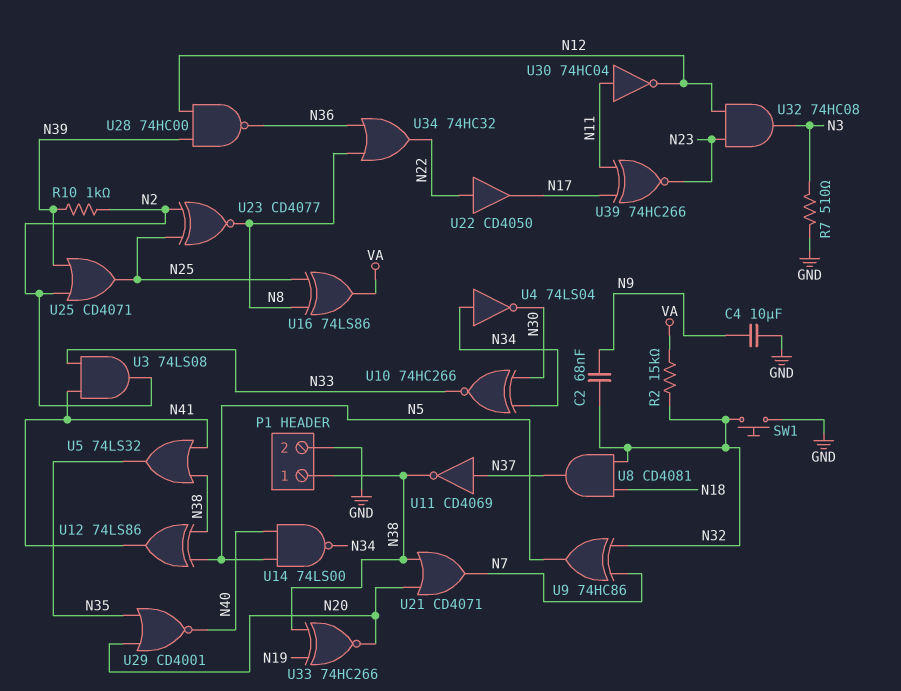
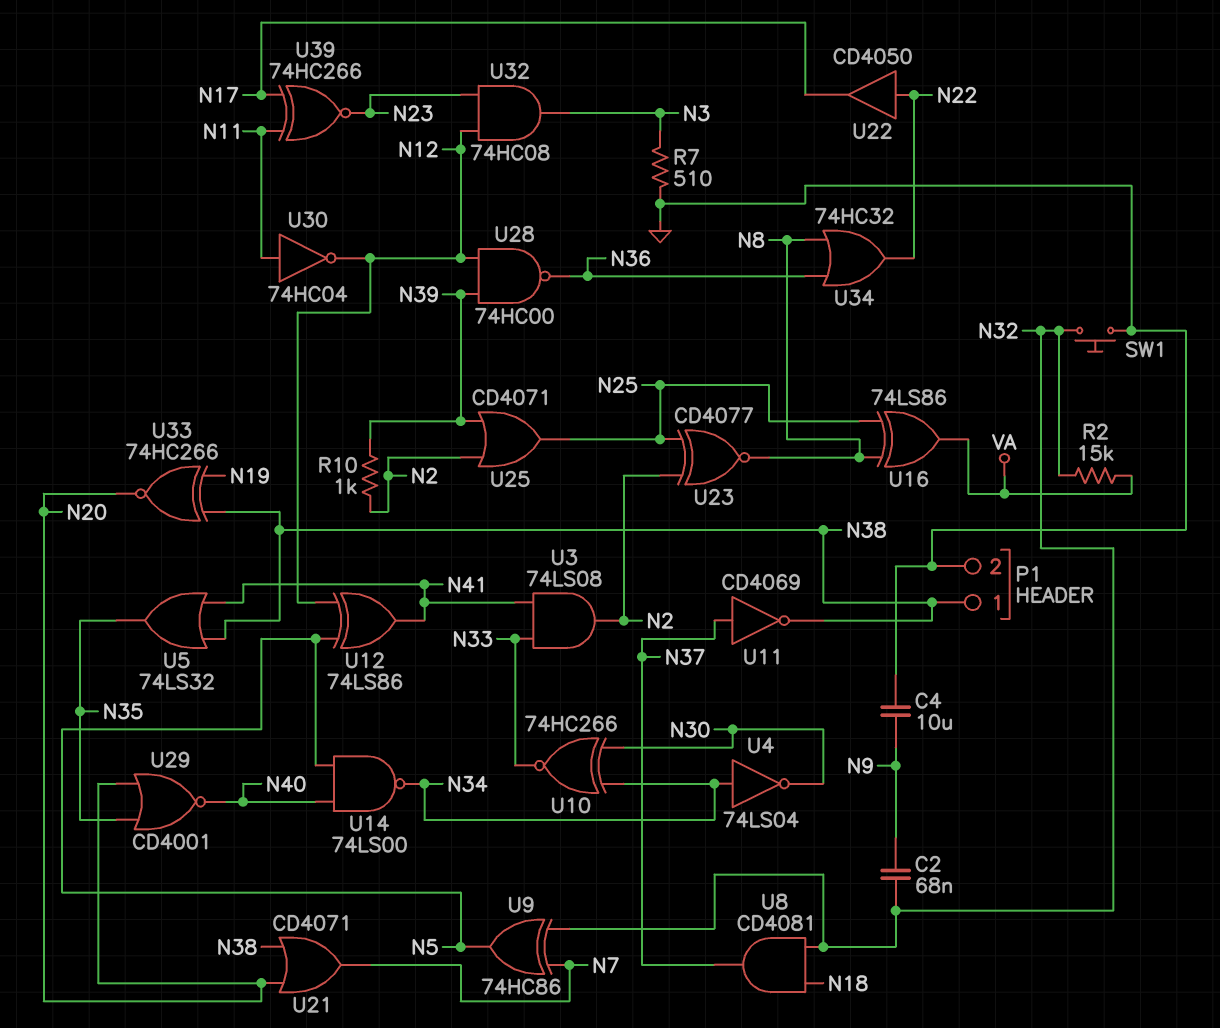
U12: XOR 74LS86 (in N5, in N38, out N41) -> XOR 74LS86 (in N5, in N12, out N41)

